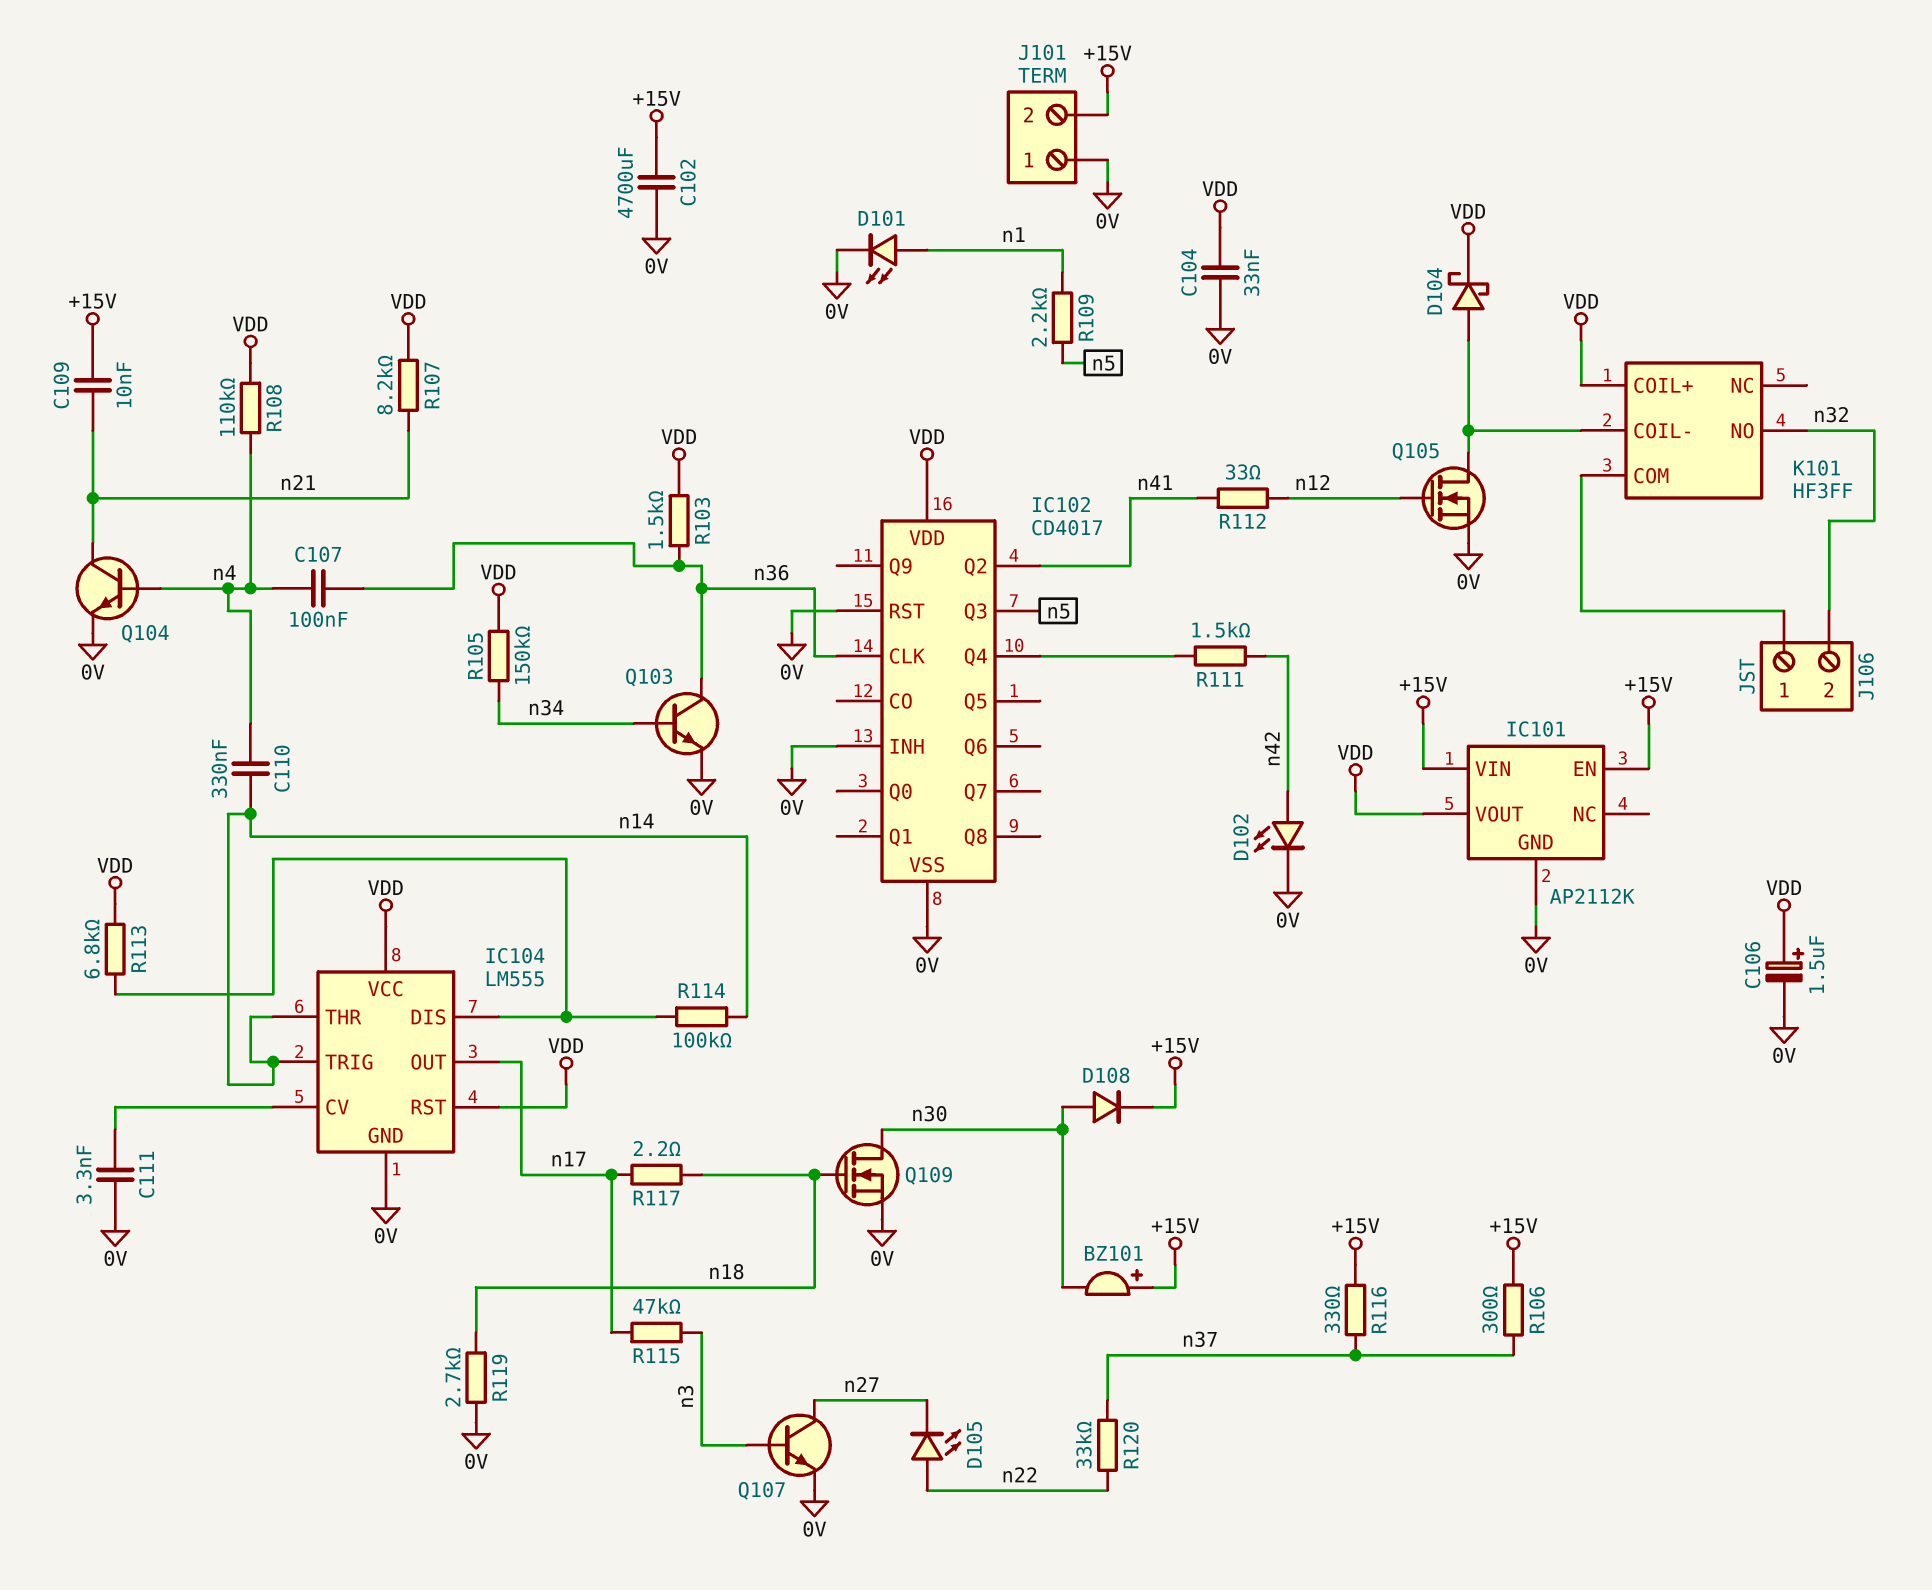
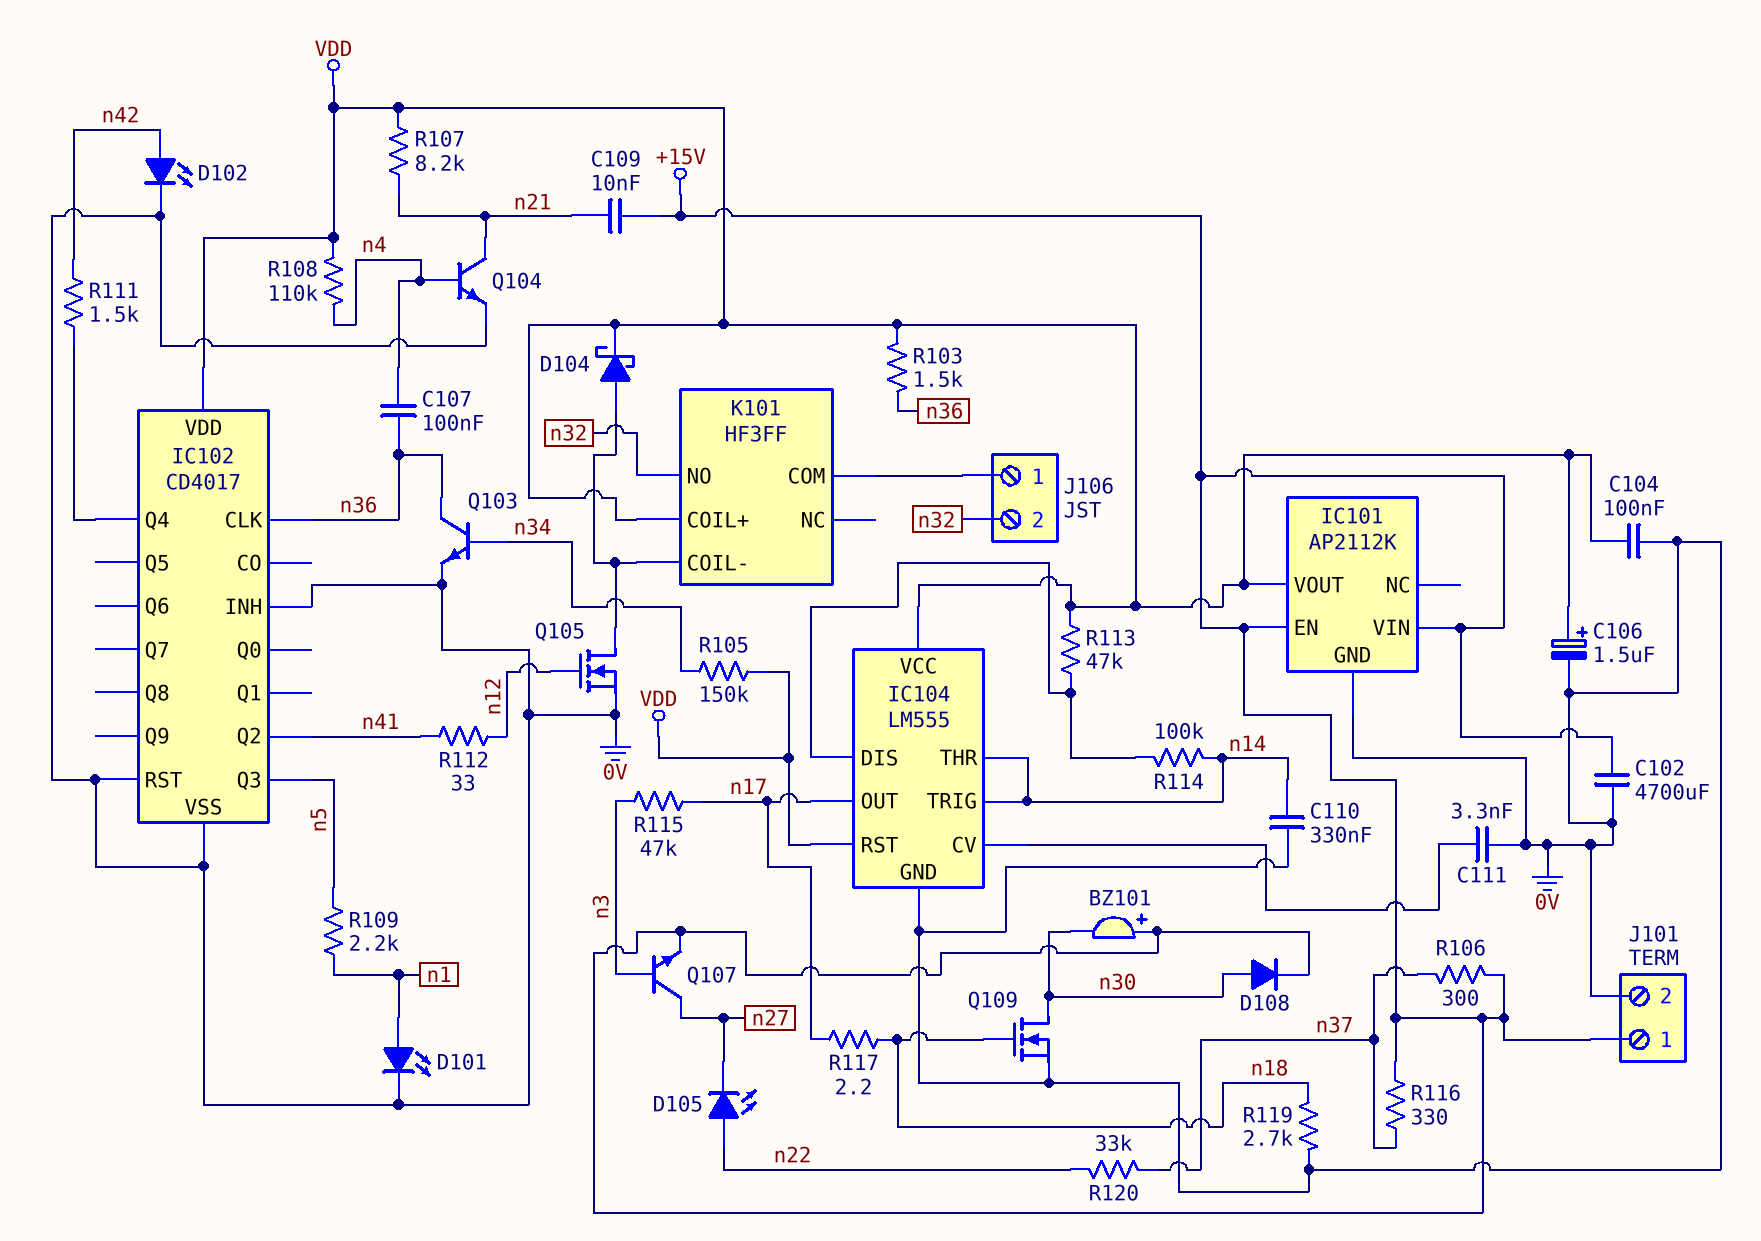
C104: 33nF (0V, VDD) -> 100nF (0V, VDD)
C110: 330nF (n4, n14) -> 330nF (0V, n14)
J101 pin 1: 0V -> +15V
J101 pin 2: +15V -> 0V
Q107: NPN (B n3, C n27, E 0V) -> NPN (B n3, C n27, E +15V)
R113: 6.8k (IC104/DIS, VDD) -> 47k (IC104/DIS, VDD)

